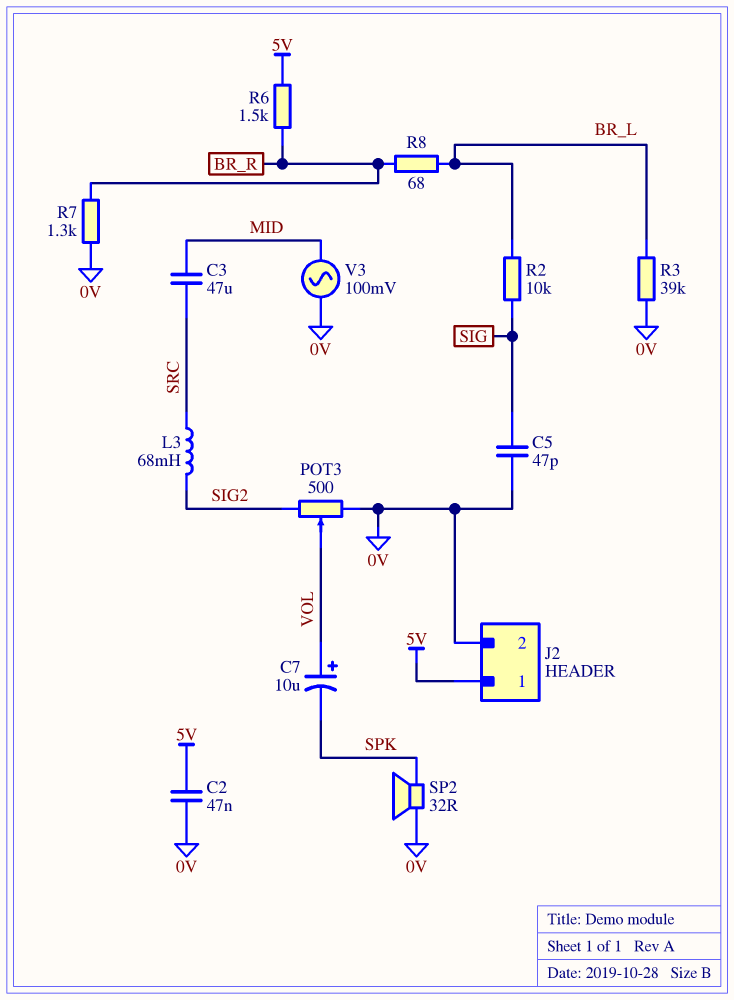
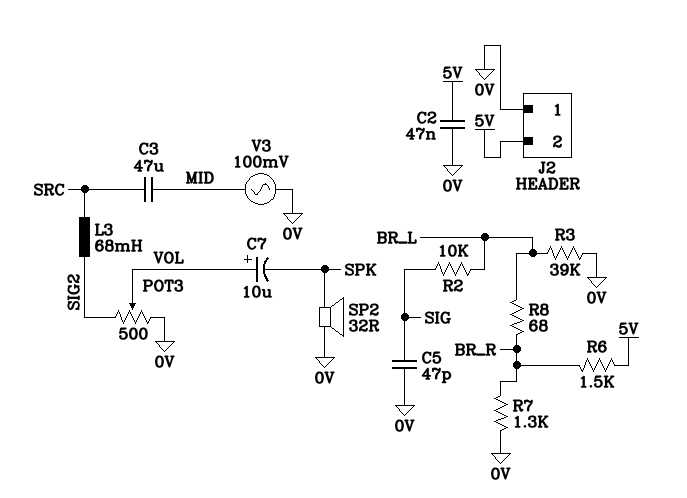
J2 pin 1: 5V -> 0V
J2 pin 2: 0V -> 5V

